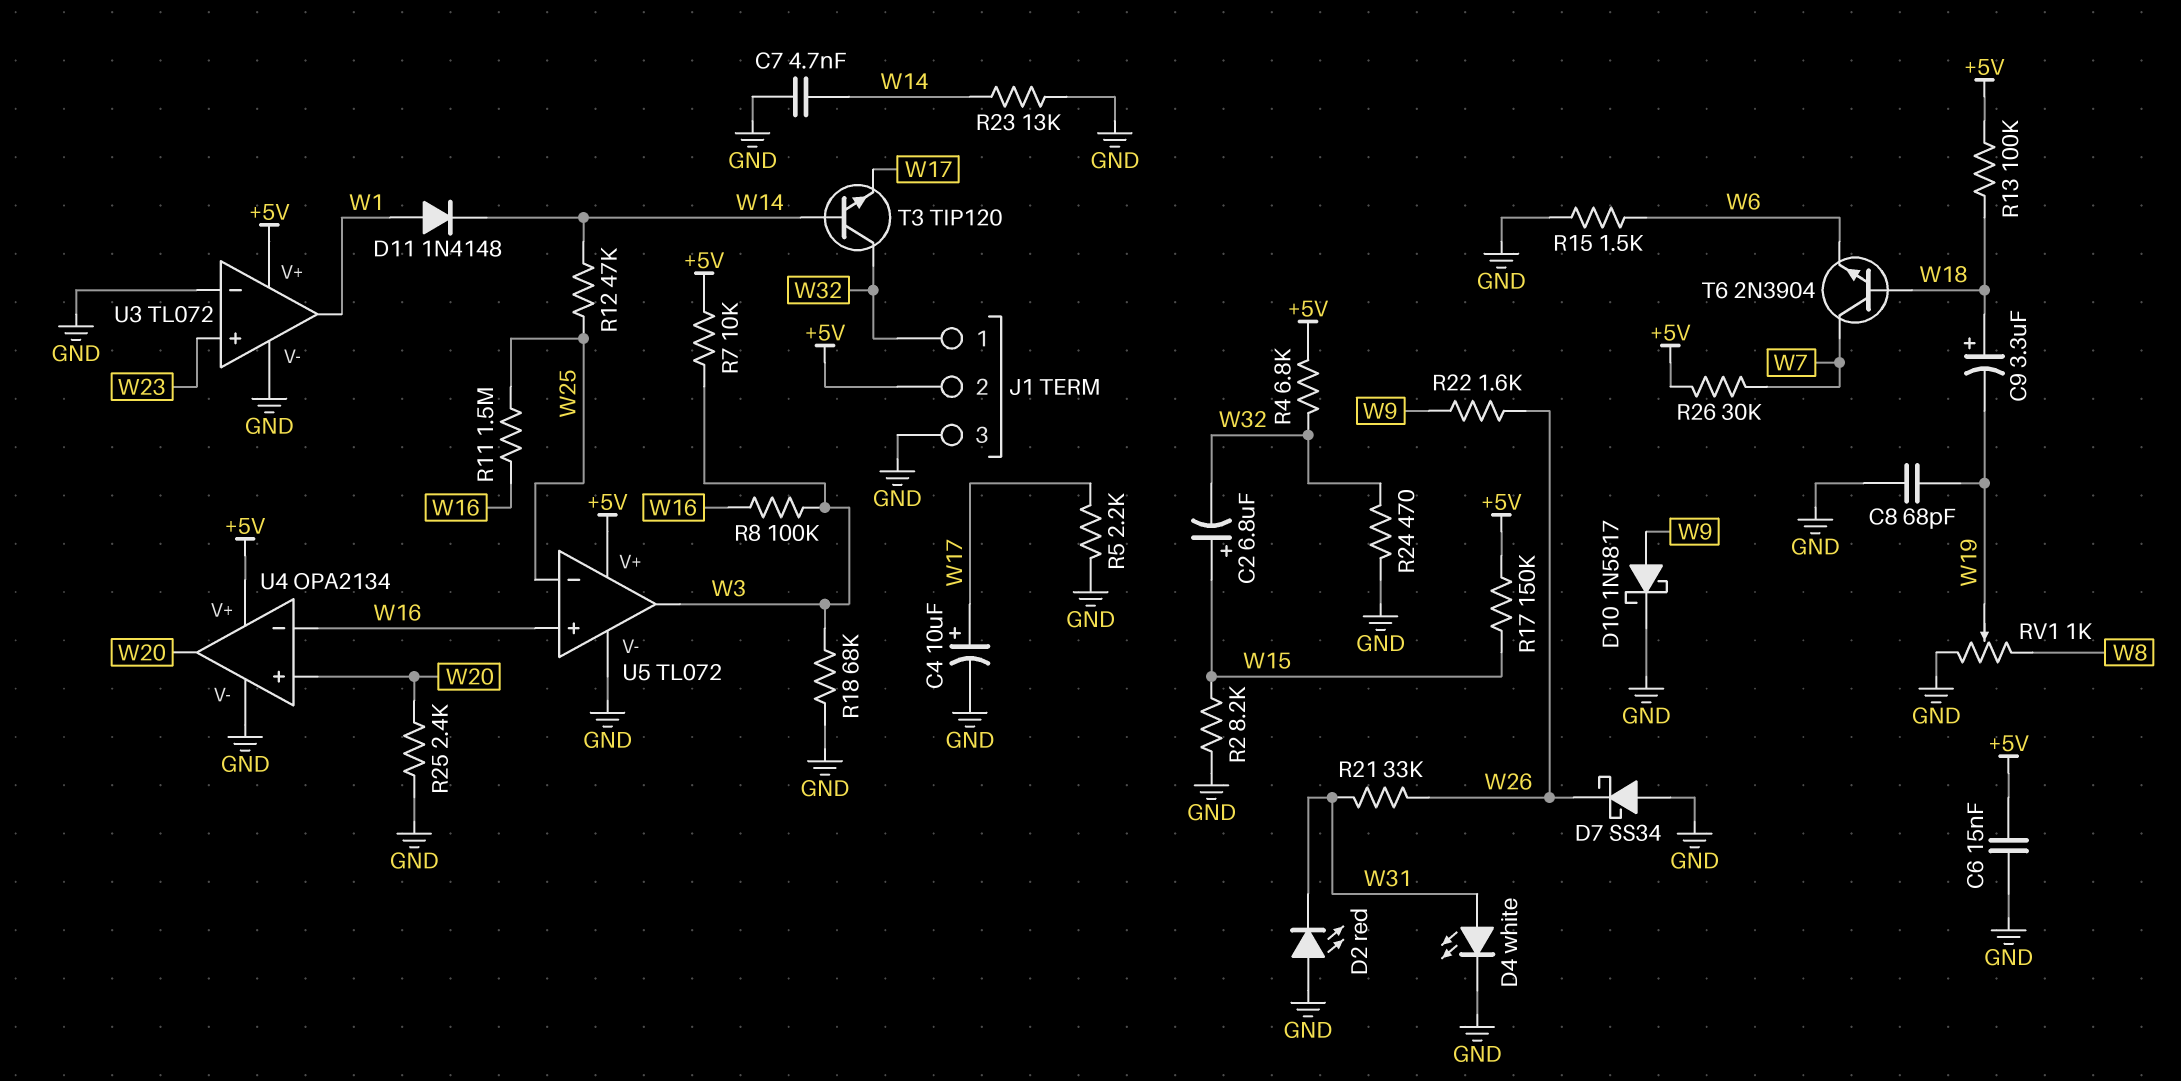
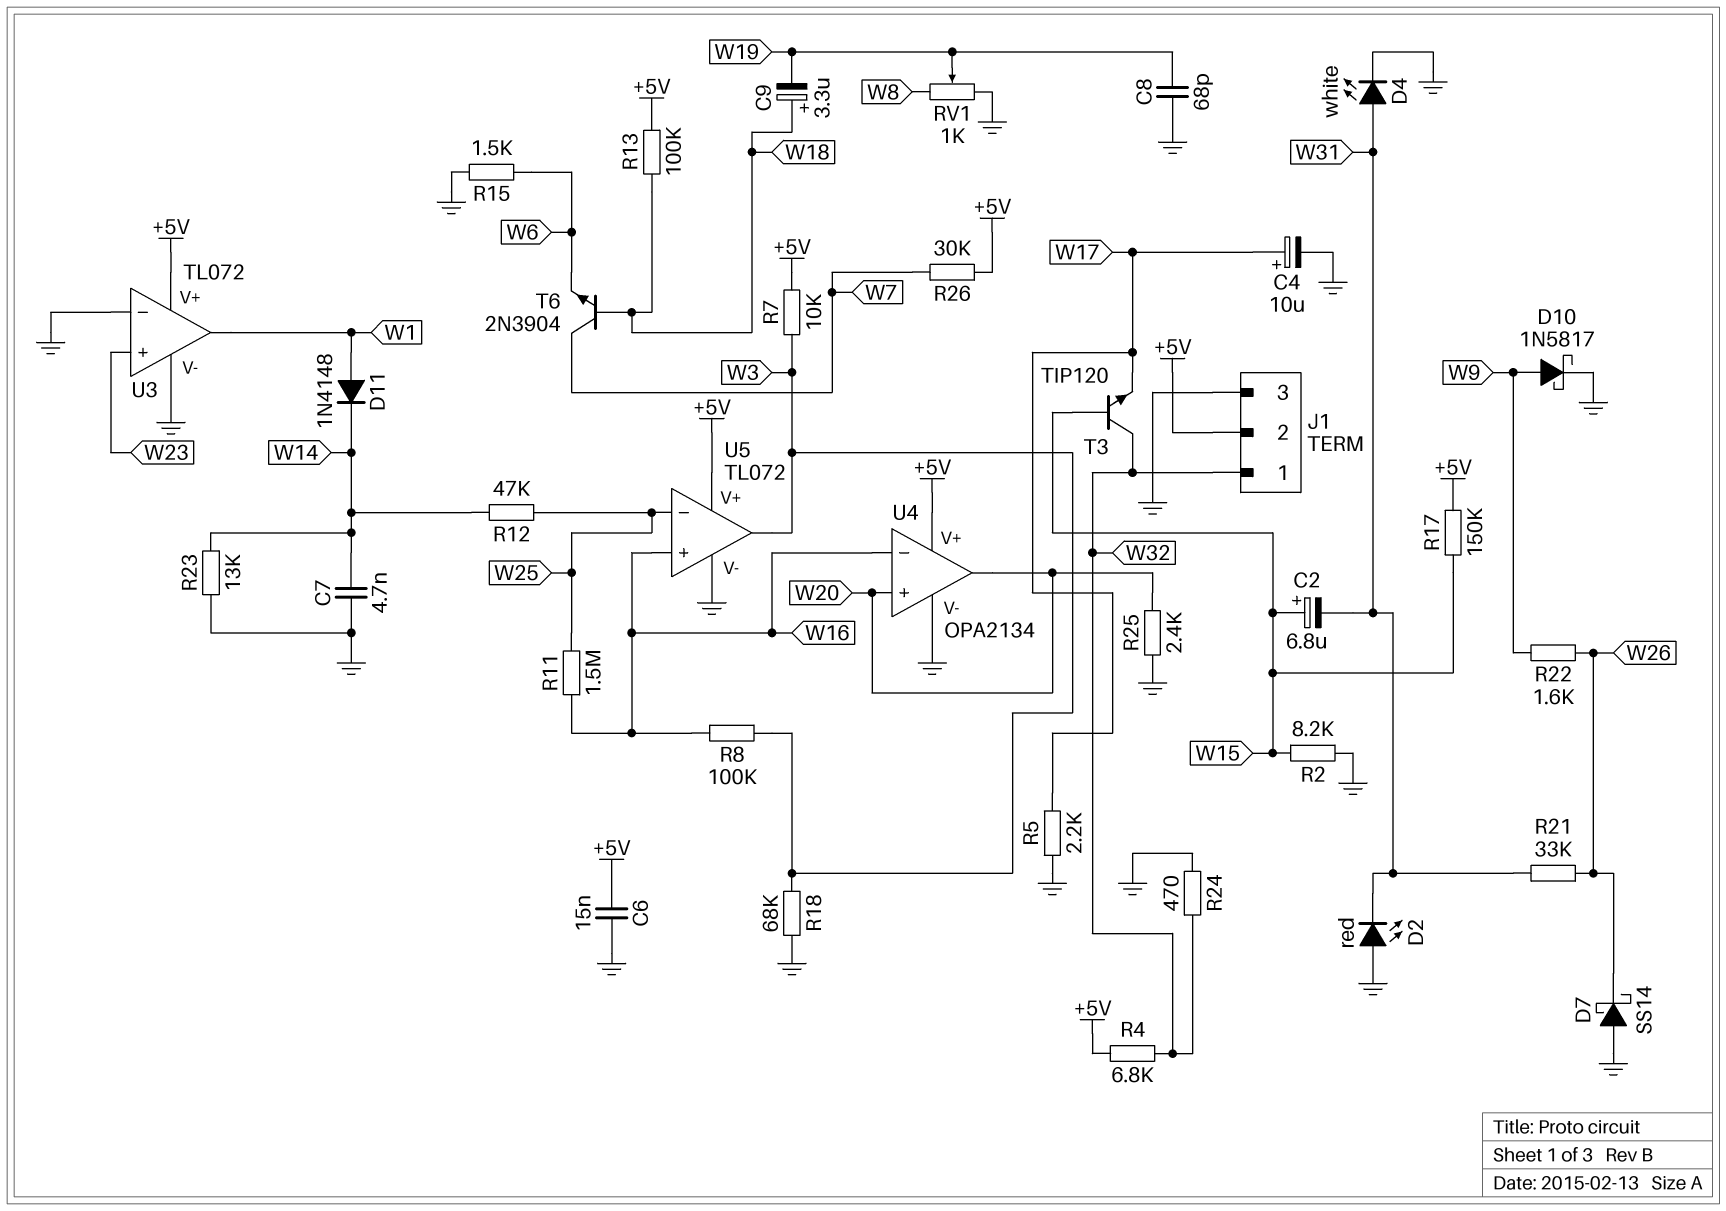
C2: 6.8uF (plus W15, minus W32) -> 6.8uF (plus W15, minus W31)
D7: schottky SS34 (A GND, K W26) -> schottky SS14 (A GND, K W26)
T3: NPN TIP120 (B W14, C W32, E W17) -> NPN TIP120 (B W15, C W32, E W17)

